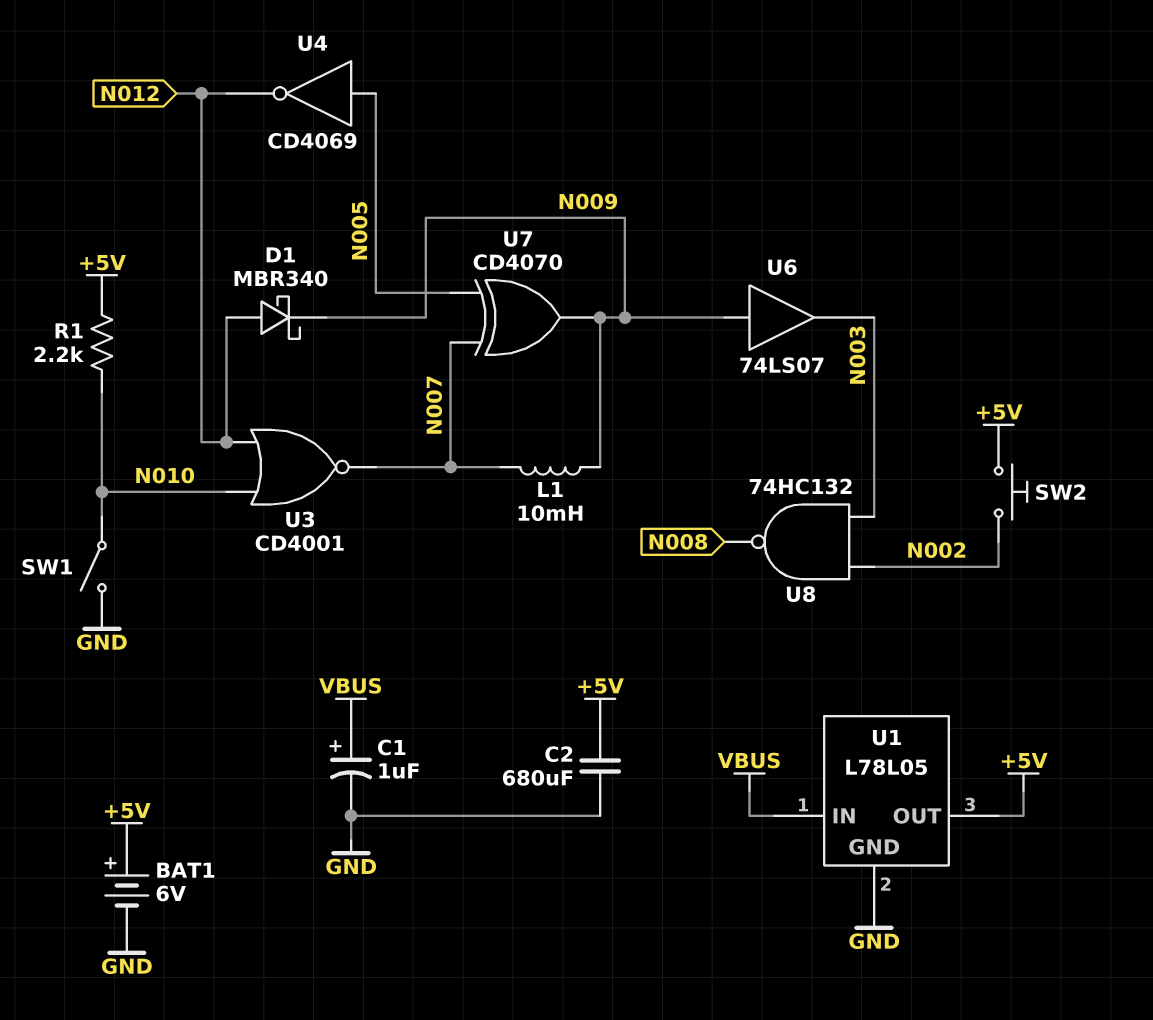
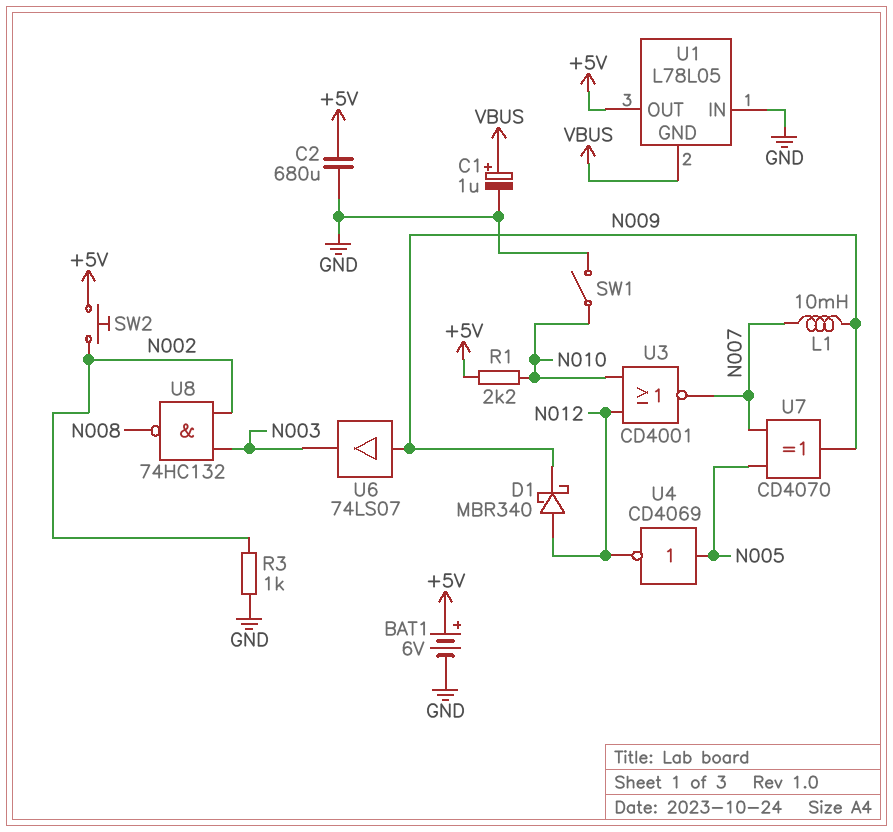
R3: none -> 1k (GND, N002)
U1 pin GND: GND -> VBUS
U1 pin IN: VBUS -> GND

